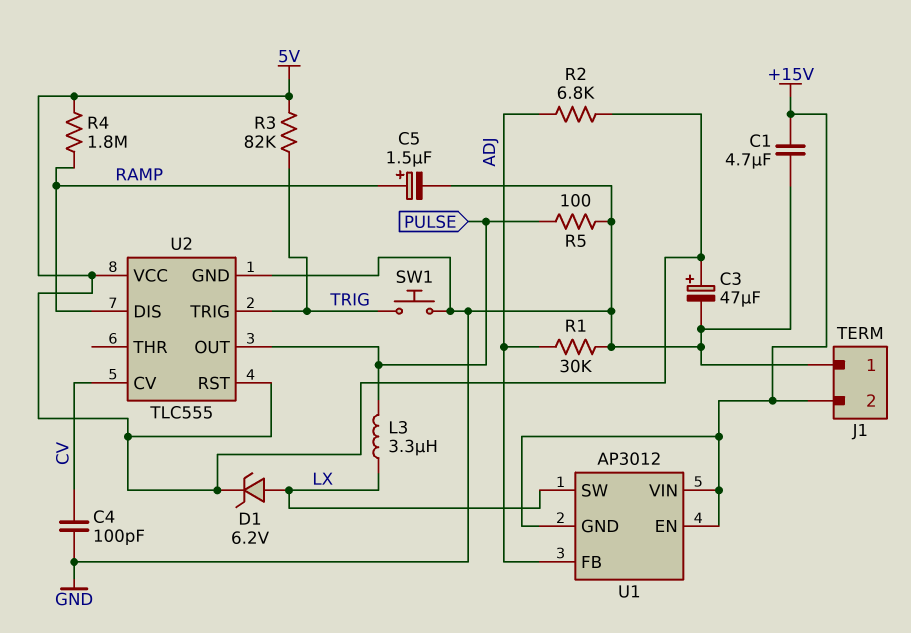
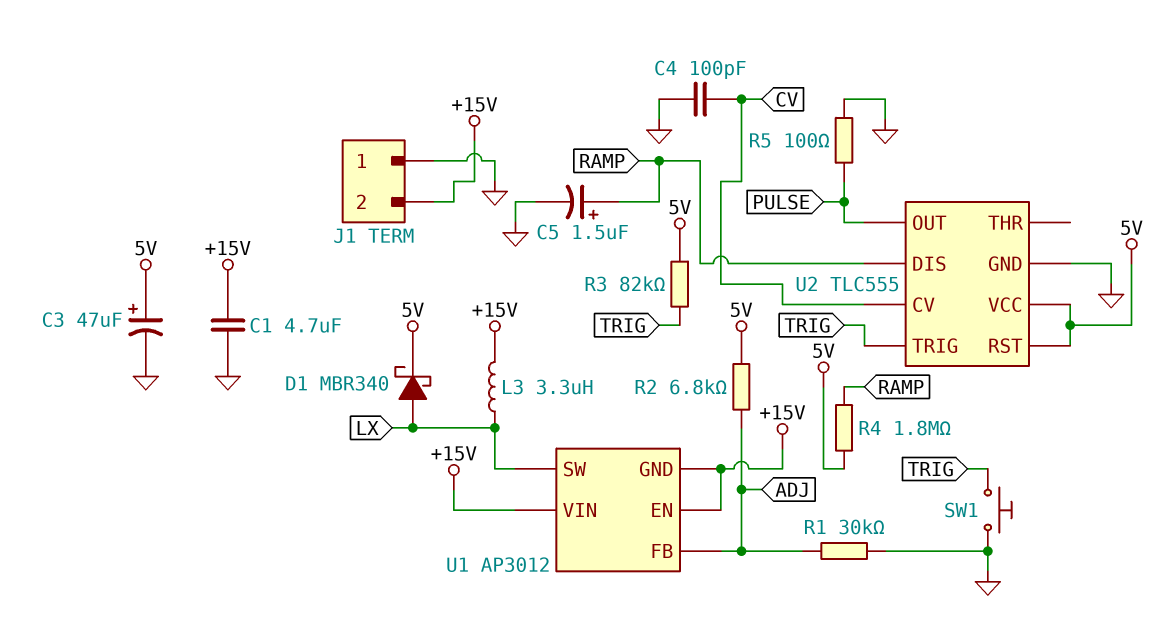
D1: zener 6.2V (A LX, K 5V) -> schottky MBR340 (A LX, K 5V)
L3: 3.3uH (LX, PULSE) -> 3.3uH (+15V, LX)

